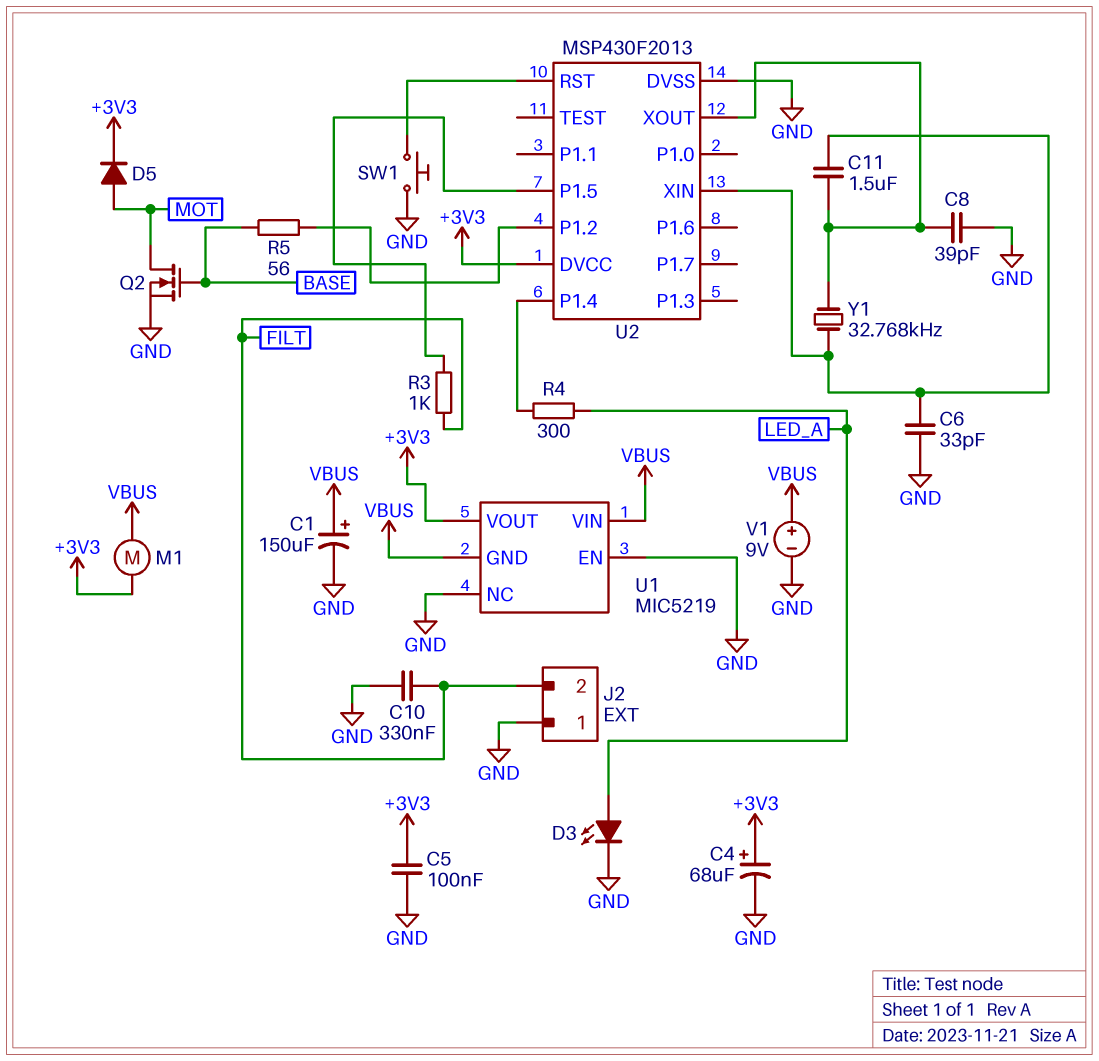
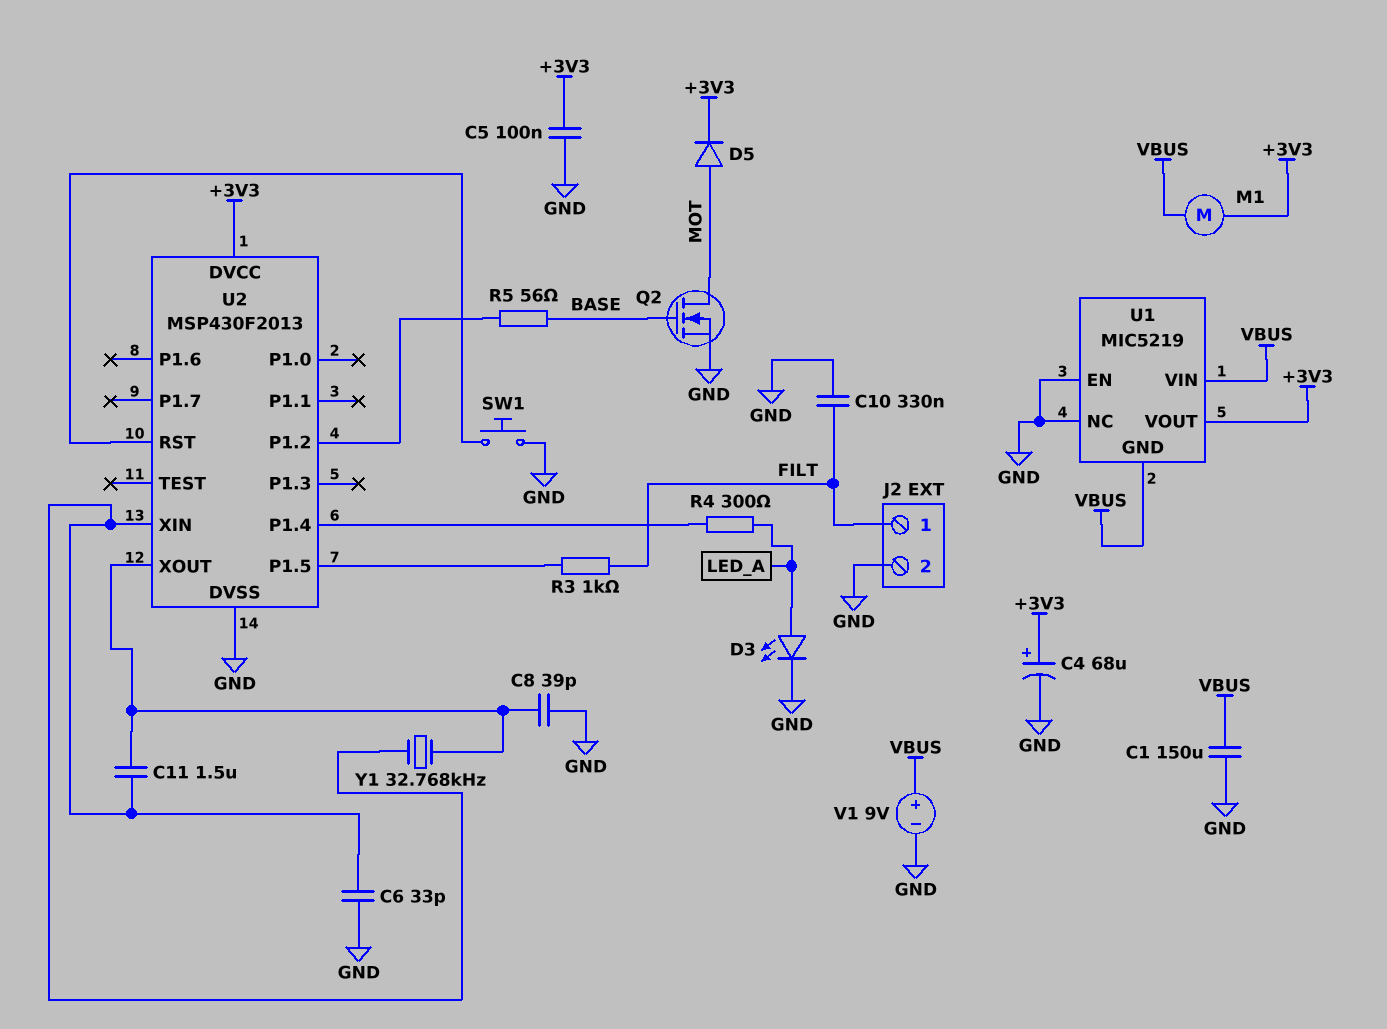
C1: 150uF (plus VBUS, minus GND) -> 150uF (GND, VBUS)
J2 pin 1: GND -> FILT
J2 pin 2: FILT -> GND

